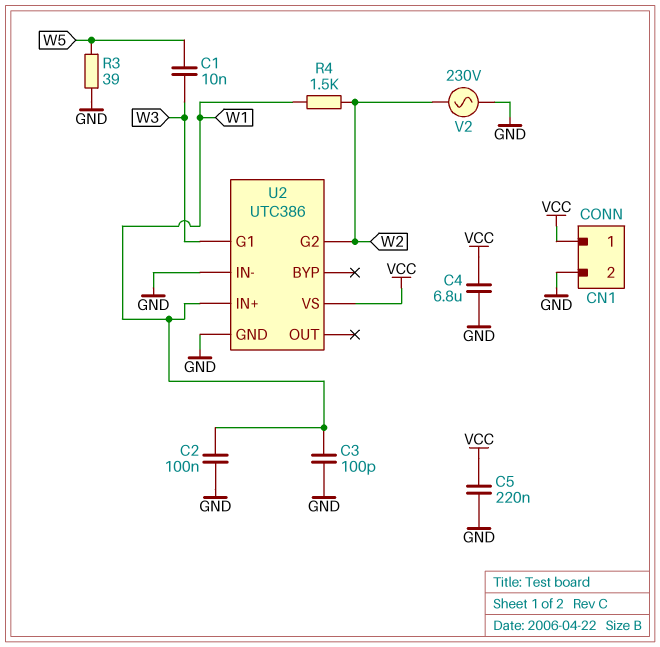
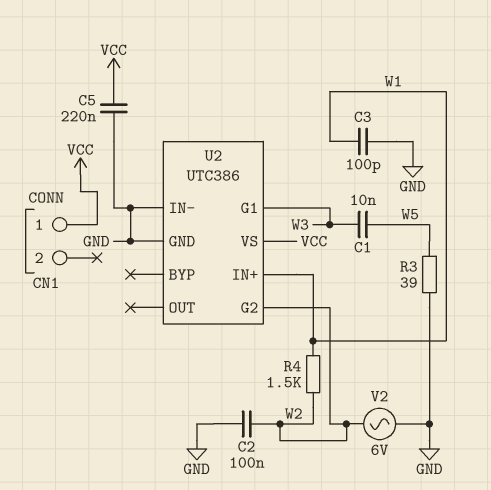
C2: 100nF (GND, W1) -> 100nF (GND, W2)
C4: 6.8uF (GND, VCC) -> none
CN1 pin 2: GND -> none
V2: AC 230V (GND, W2) -> AC 6V (GND, W2)

